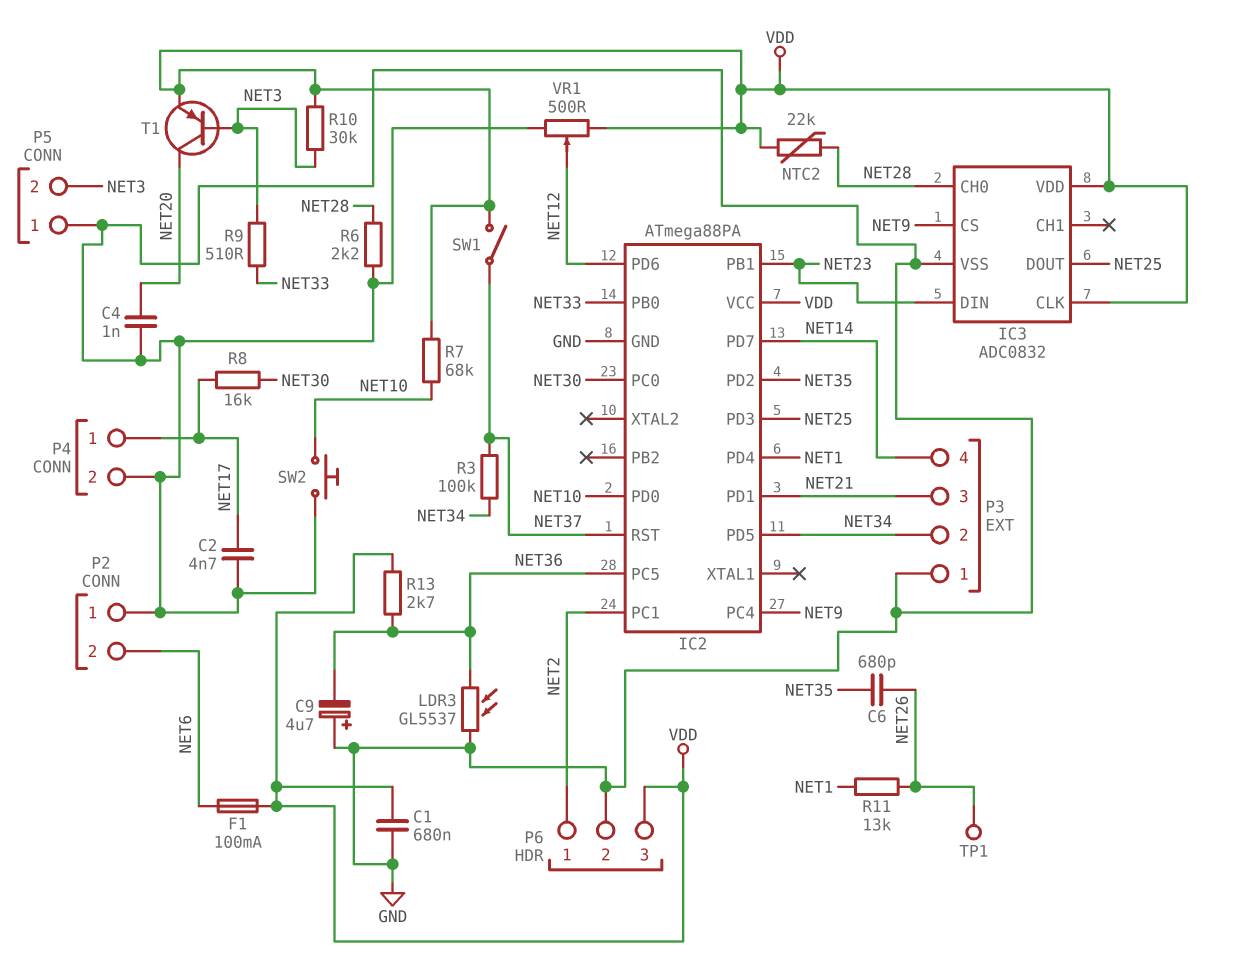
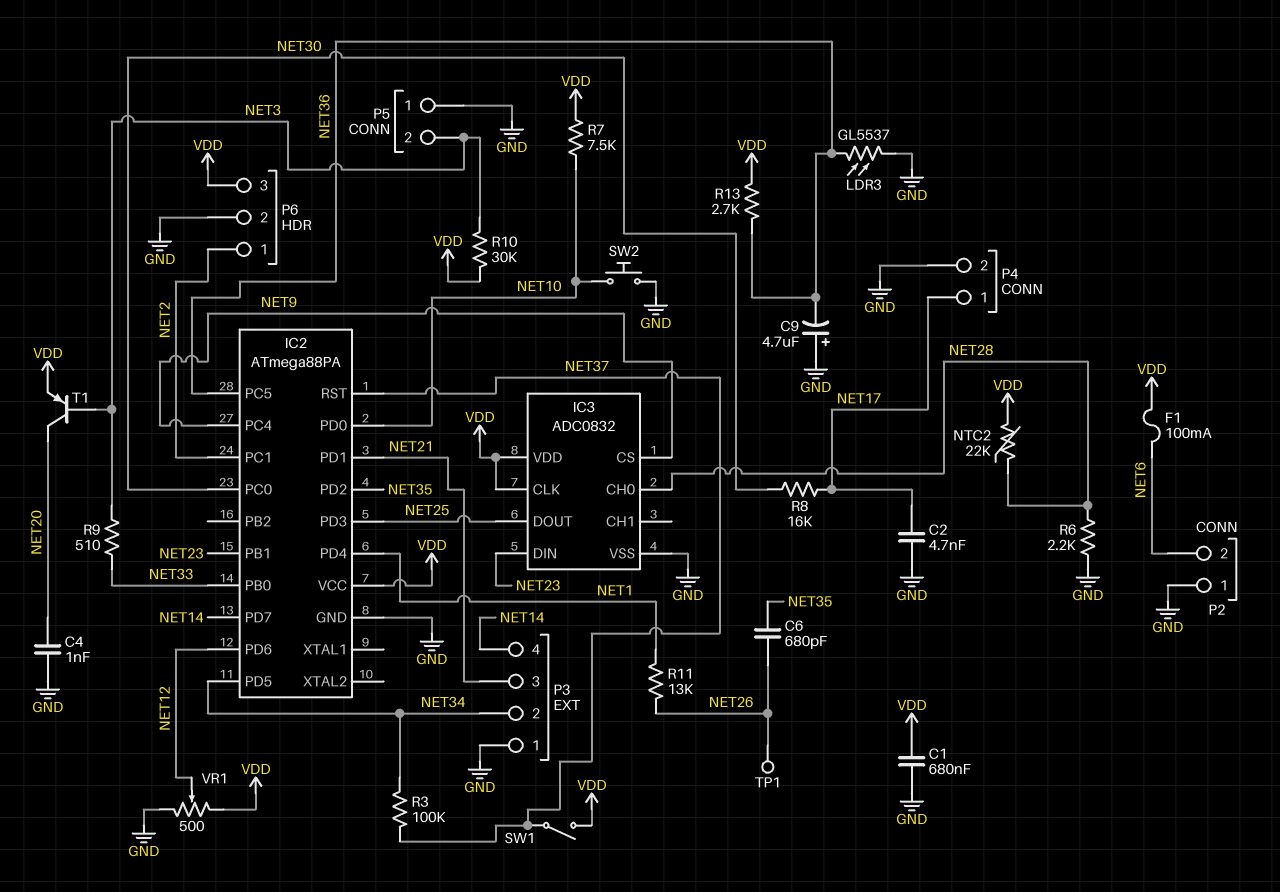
R7: 68k (NET10, VDD) -> 7.5k (NET10, VDD)

